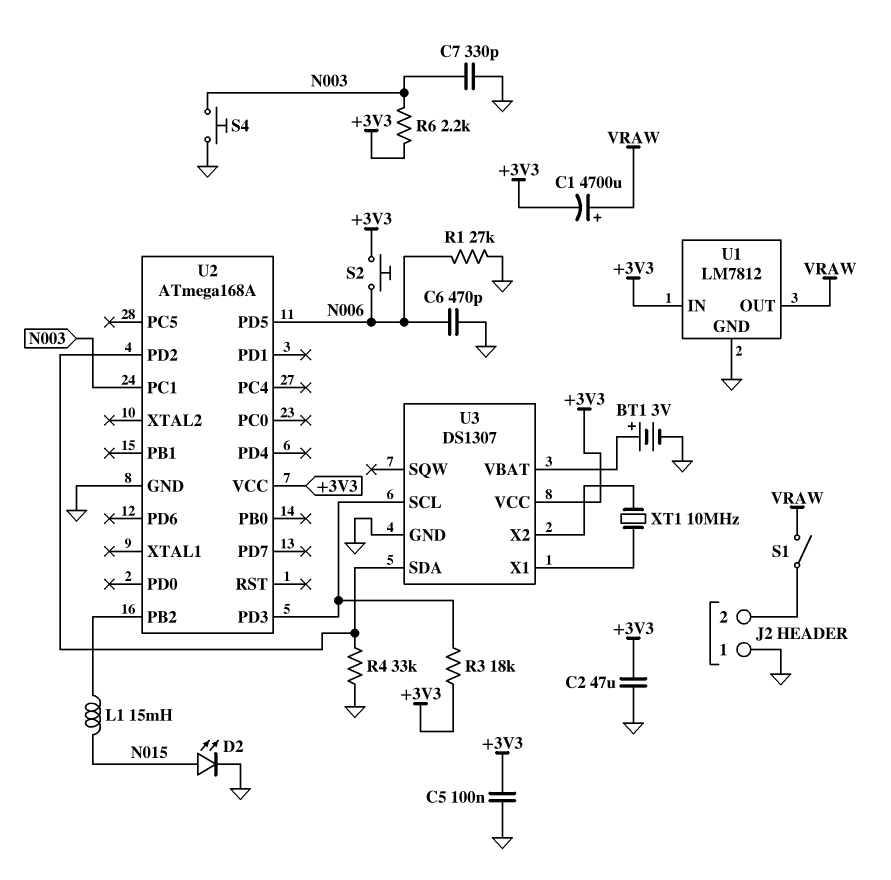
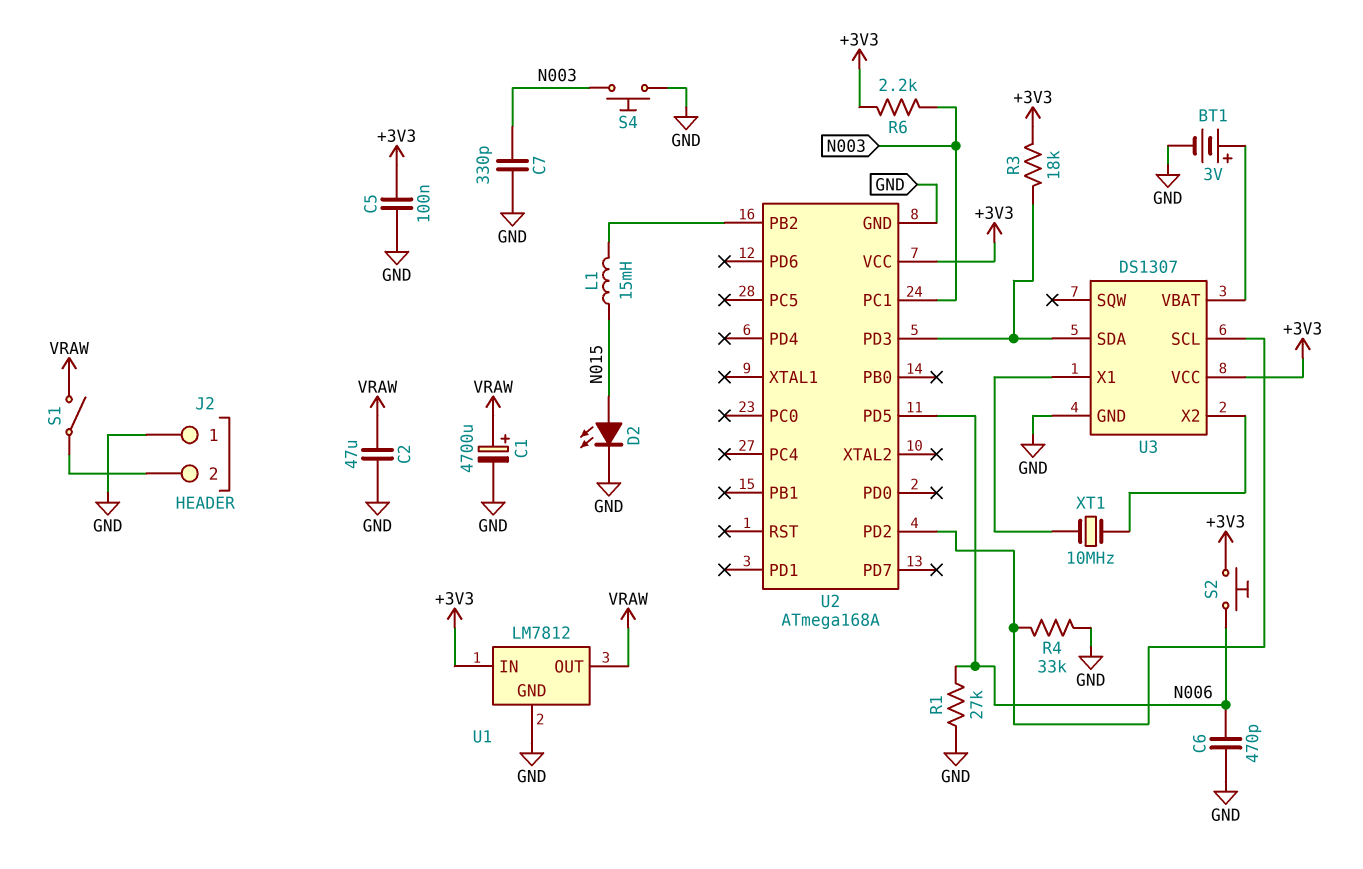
C1: 4700uF (plus VRAW, minus +3V3) -> 4700uF (plus VRAW, minus GND)
C2: 47uF (+3V3, GND) -> 47uF (GND, VRAW)
U3 pin SCL: U2/PD3 -> U2/PD2
U3 pin SDA: U2/PD2 -> U2/PD3

